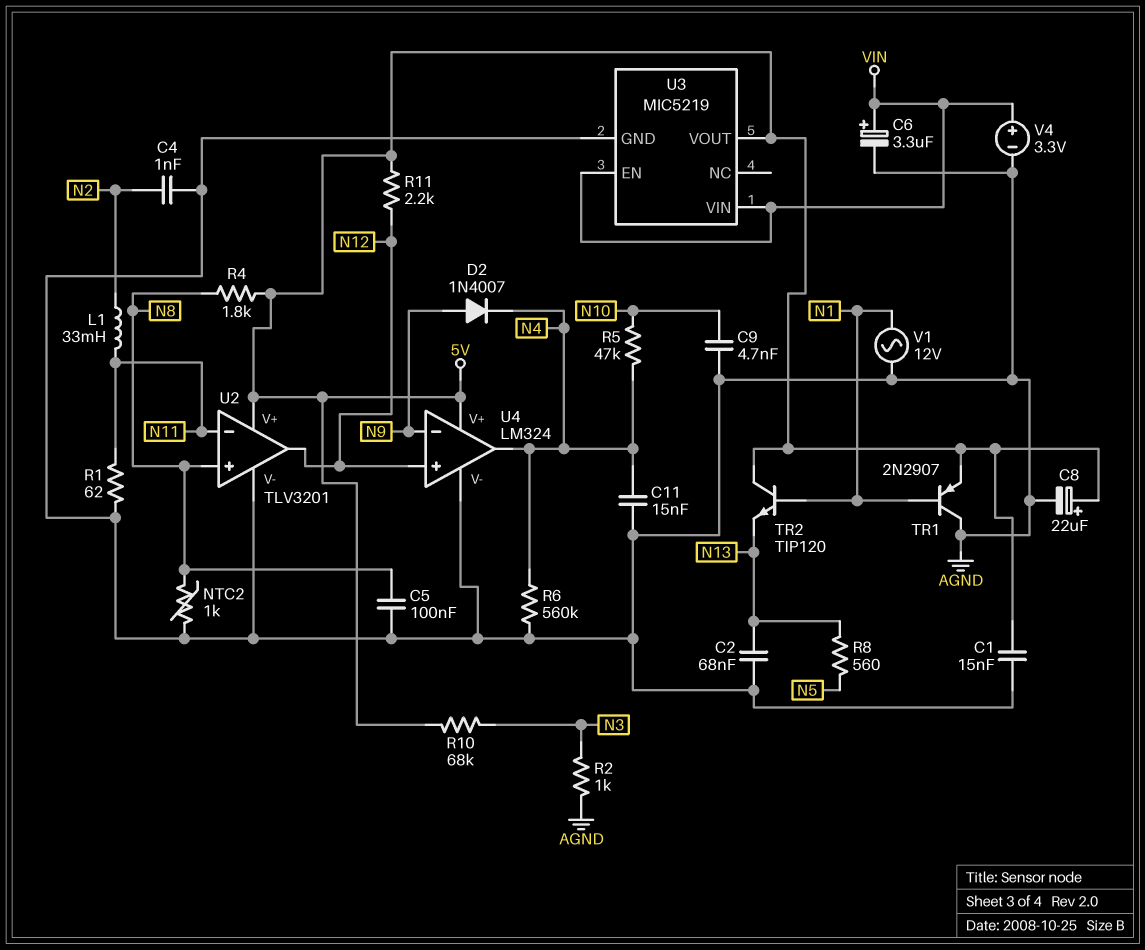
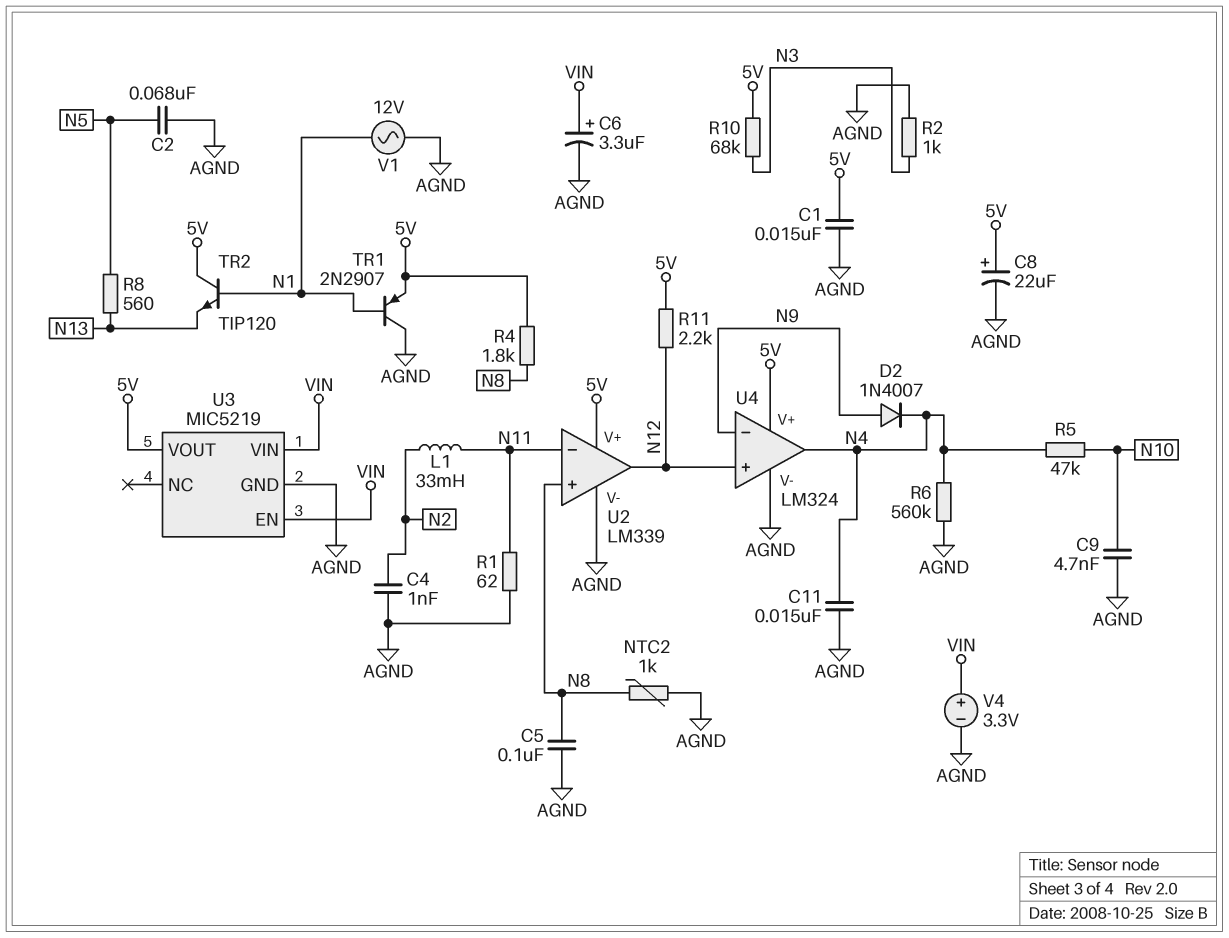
C2: 68nF (AGND, N13) -> 68nF (AGND, N5)
U2: TLV3201 -> LM339

